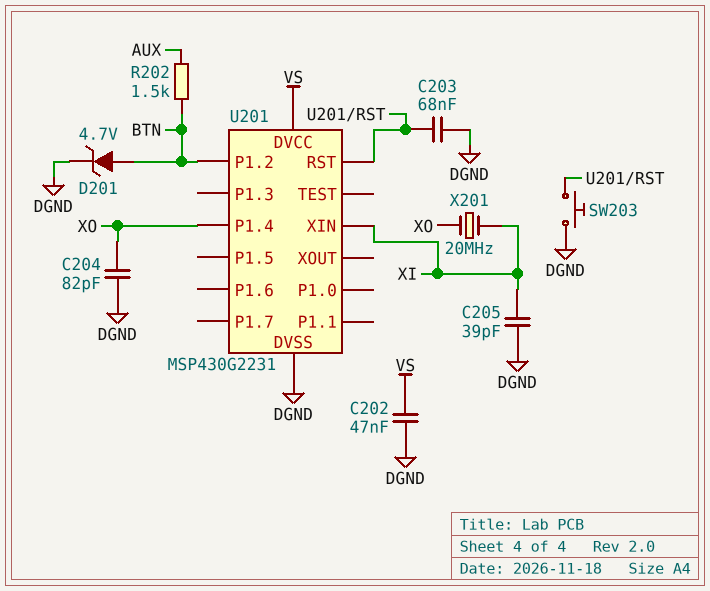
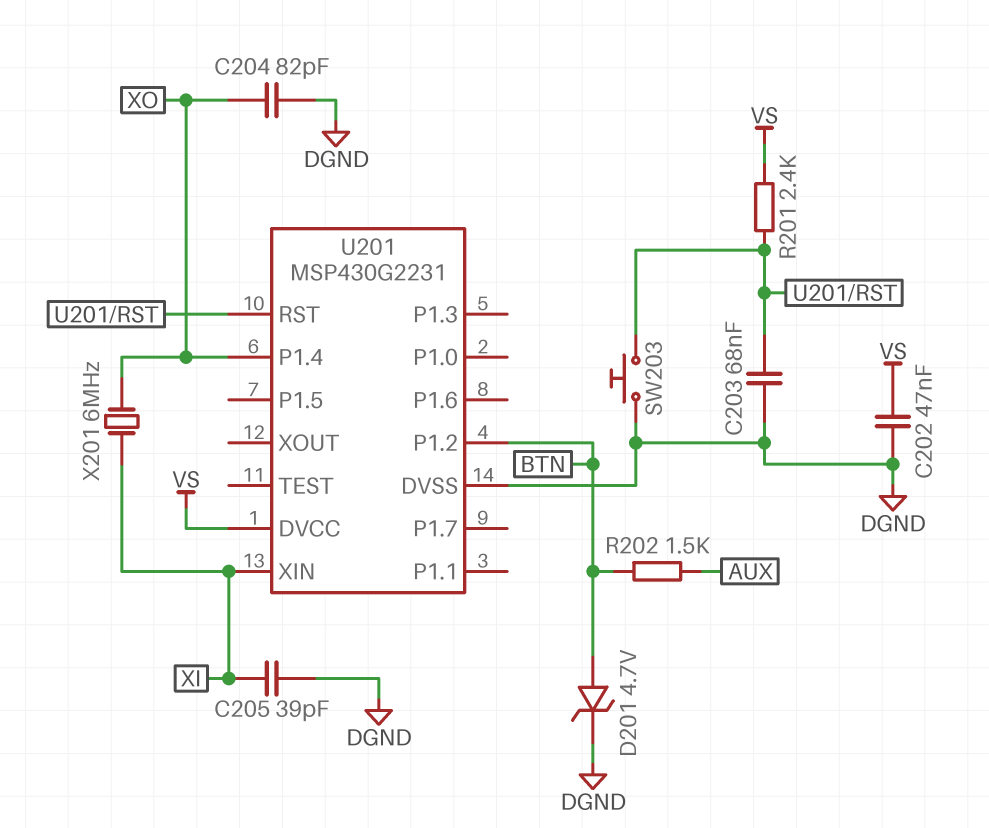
R201: none -> 2.4k (U201/RST, VS)
X201: 20MHz (XI, XO) -> 6MHz (XI, XO)

